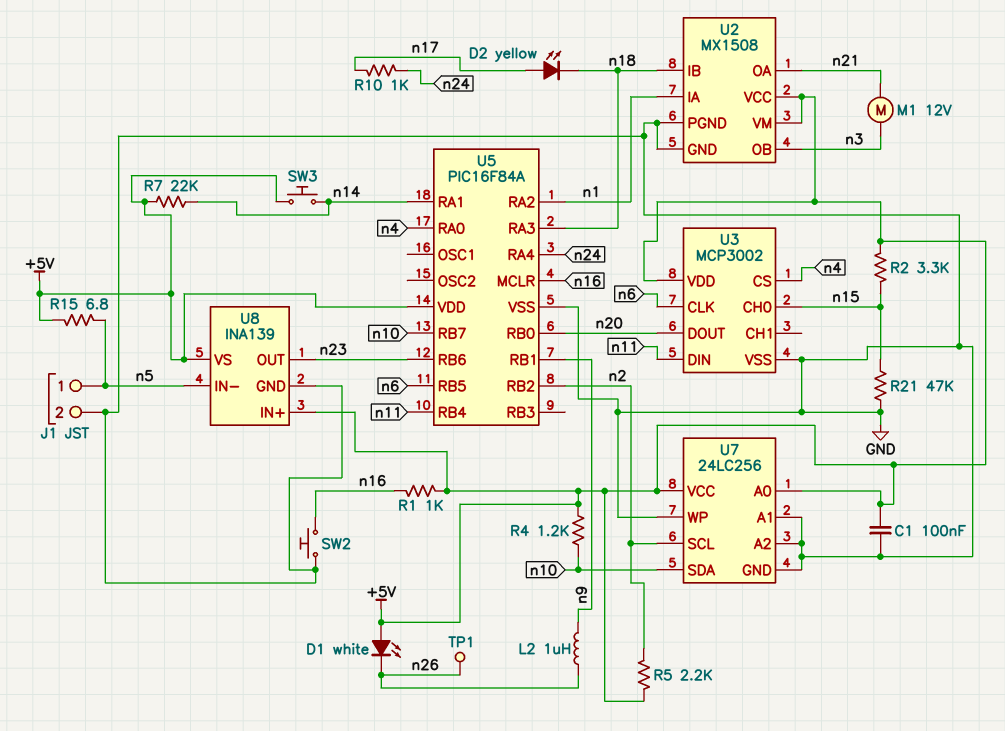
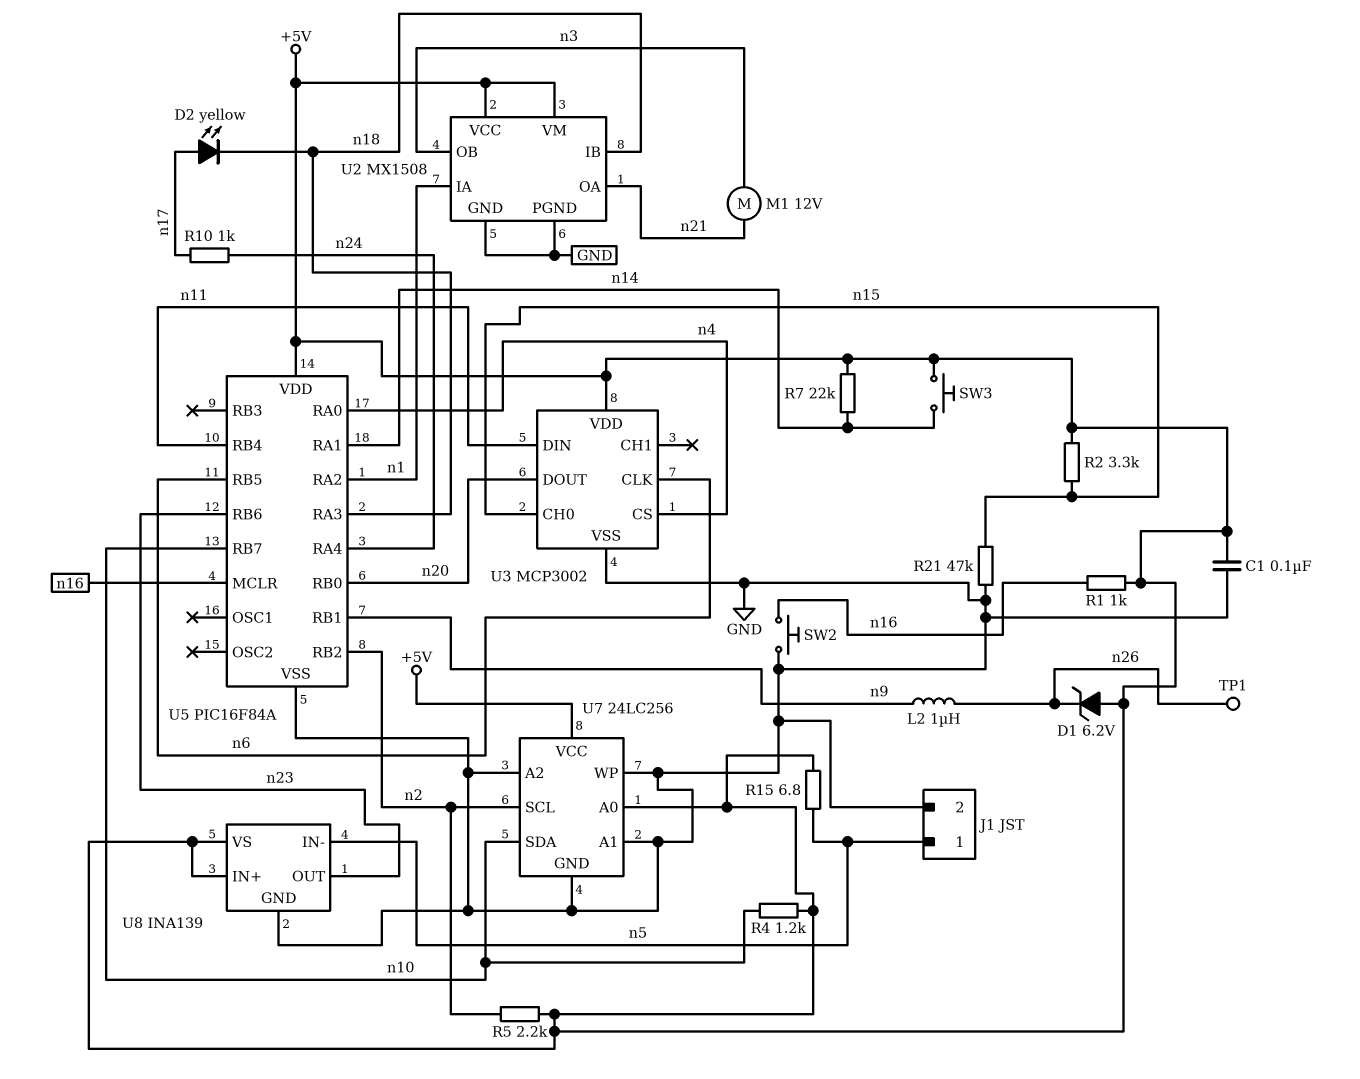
D1: LED white (A +5V, K n26) -> zener 6.2V (A +5V, K n26)

